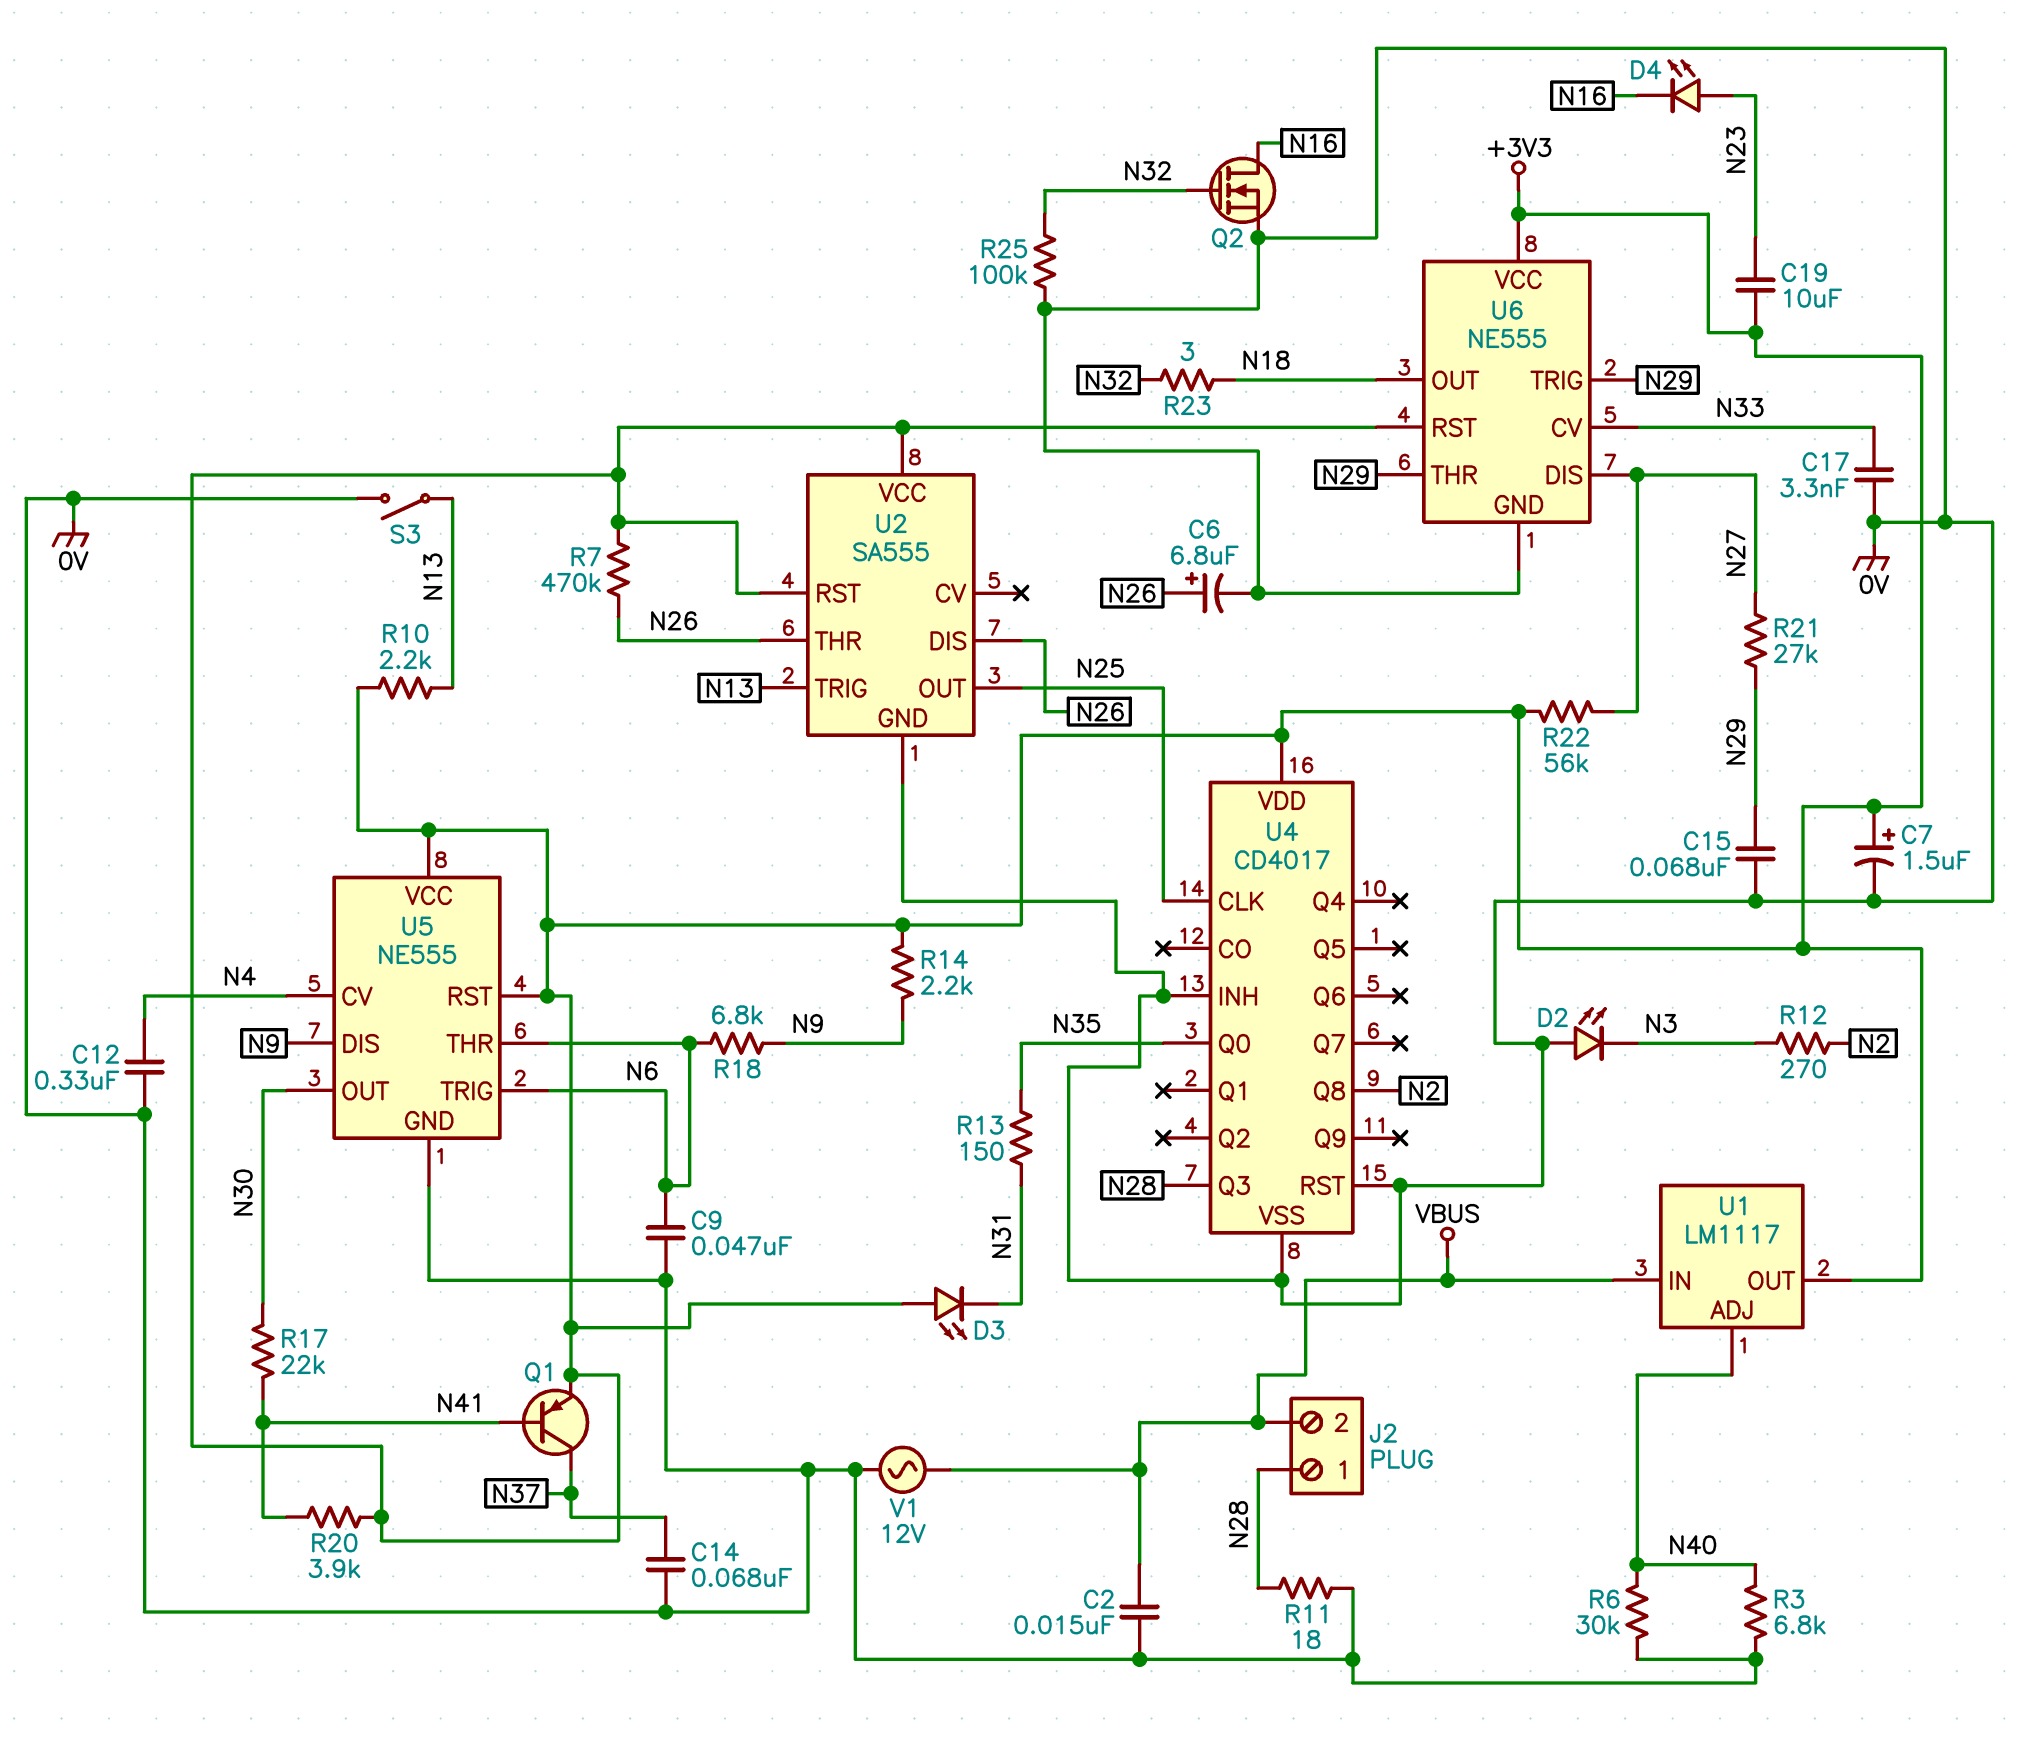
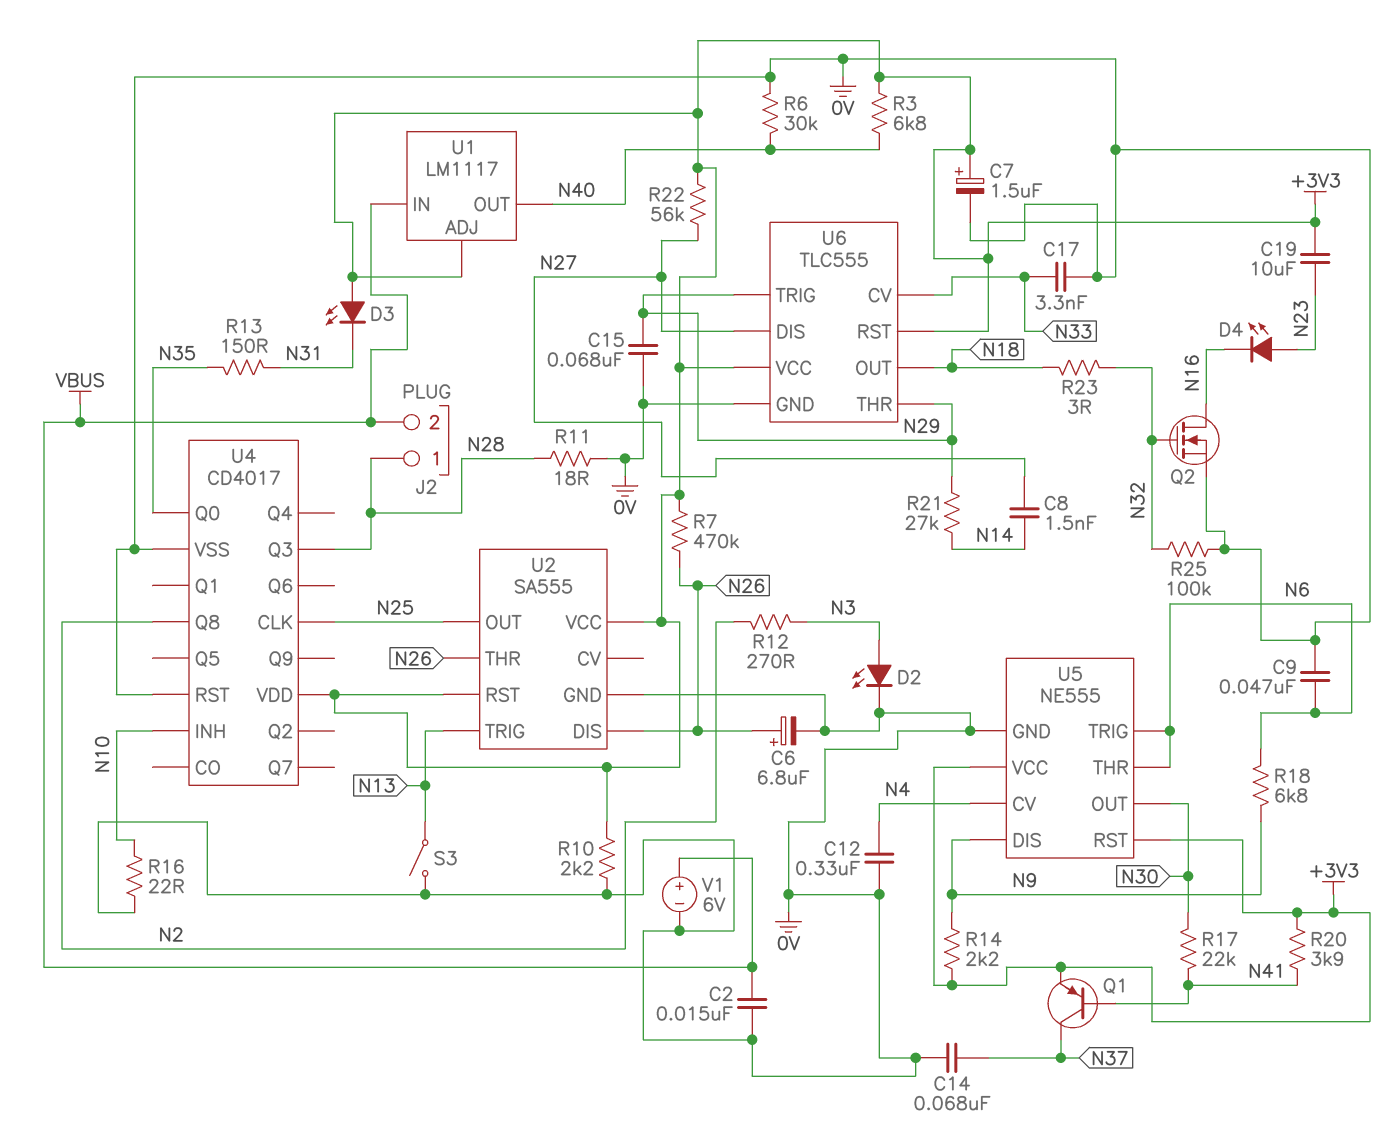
C8: none -> 1.5nF (N14, N27)
D2: LED (A 0V, K N3) -> LED (A N3, K 0V)
R3: 6.8k (0V, N40) -> 6.8k (+3V3, N40)
R10: 2.2k (+3V3, N13) -> 2.2k (+3V3, 0V)
R16: none -> 22 (0V, N10)
R21: 27k (N27, N29) -> 27k (N14, N29)
U1 pin ADJ: N40 -> +3V3
U1 pin OUT: +3V3 -> N40
U4 pin INH: 0V -> N10
U6: NE555 -> TLC555
V1: AC 12V (0V, VBUS) -> 6V (plus VBUS, minus 0V)

